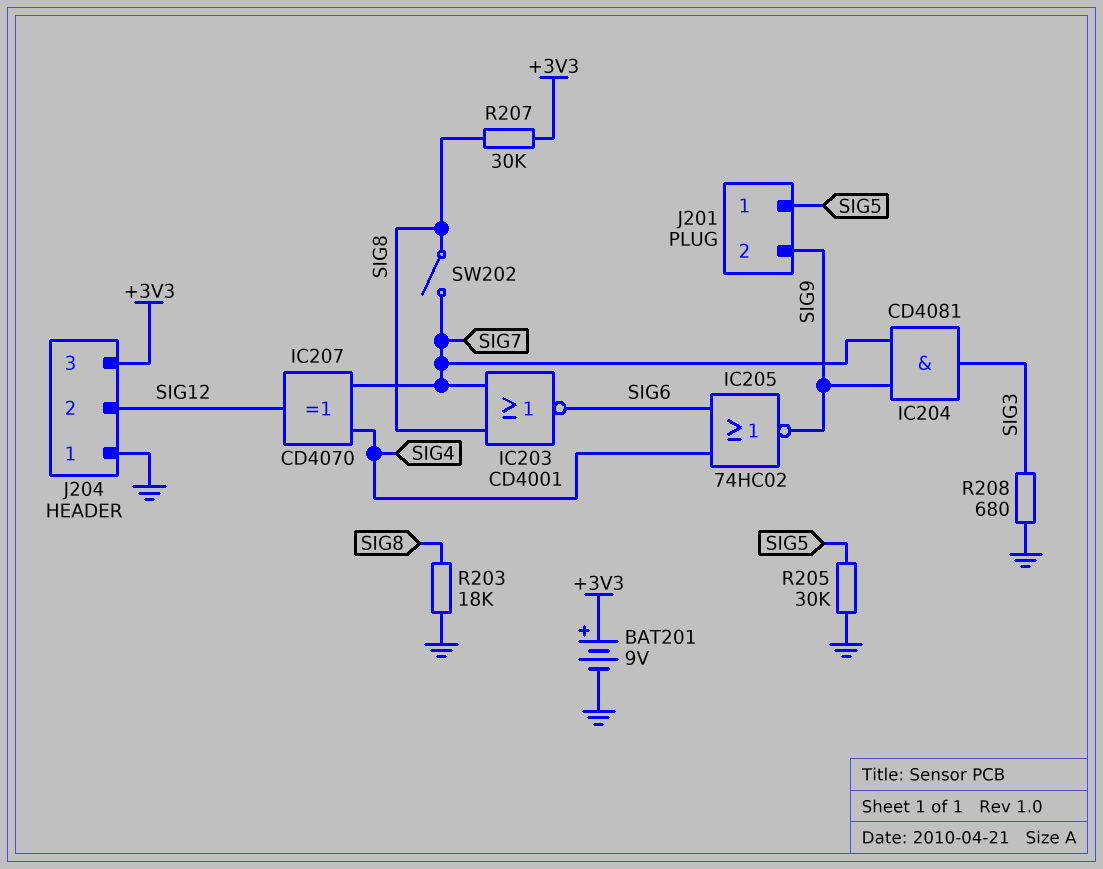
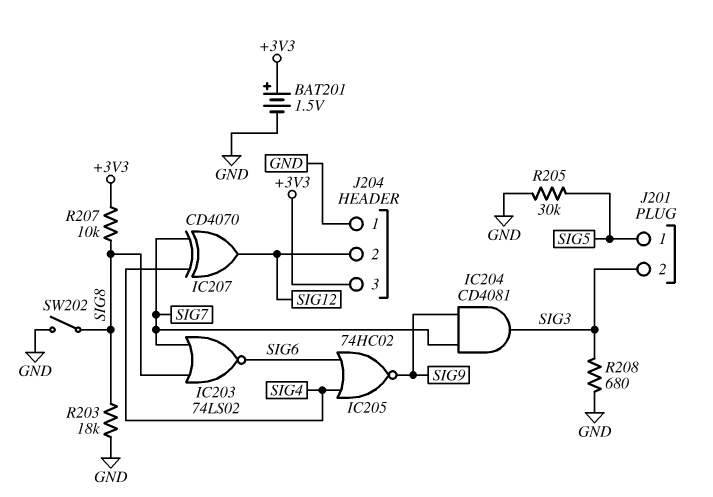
BAT201: 9V (plus +3V3, minus GND) -> 1.5V (plus +3V3, minus GND)
IC203: NOR CD4001 (in SIG7, in SIG8, out SIG6) -> NOR 74LS02 (in SIG7, in SIG8, out SIG6)
J201 pin 2: SIG9 -> SIG3
R207: 30k (+3V3, SIG8) -> 10k (+3V3, SIG8)
SW202: switch (SIG7, SIG8) -> switch (GND, SIG8)

